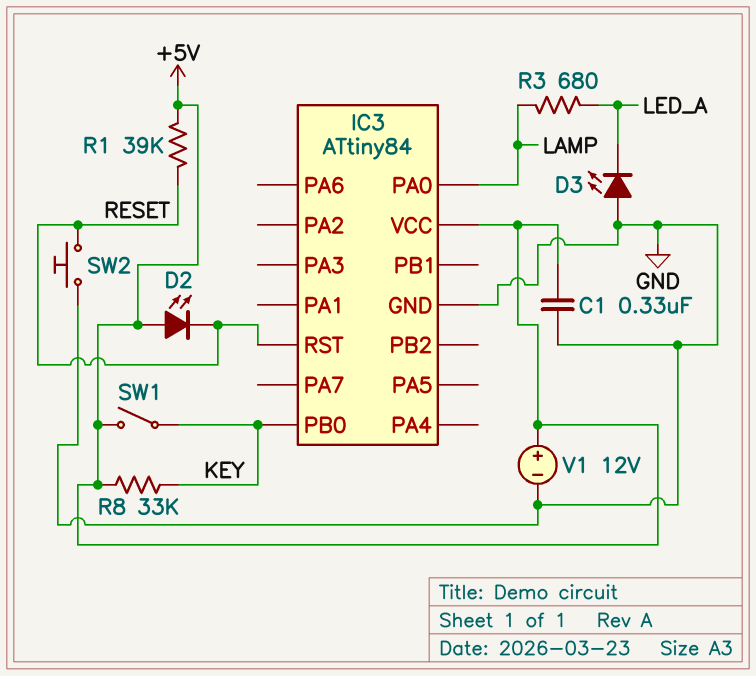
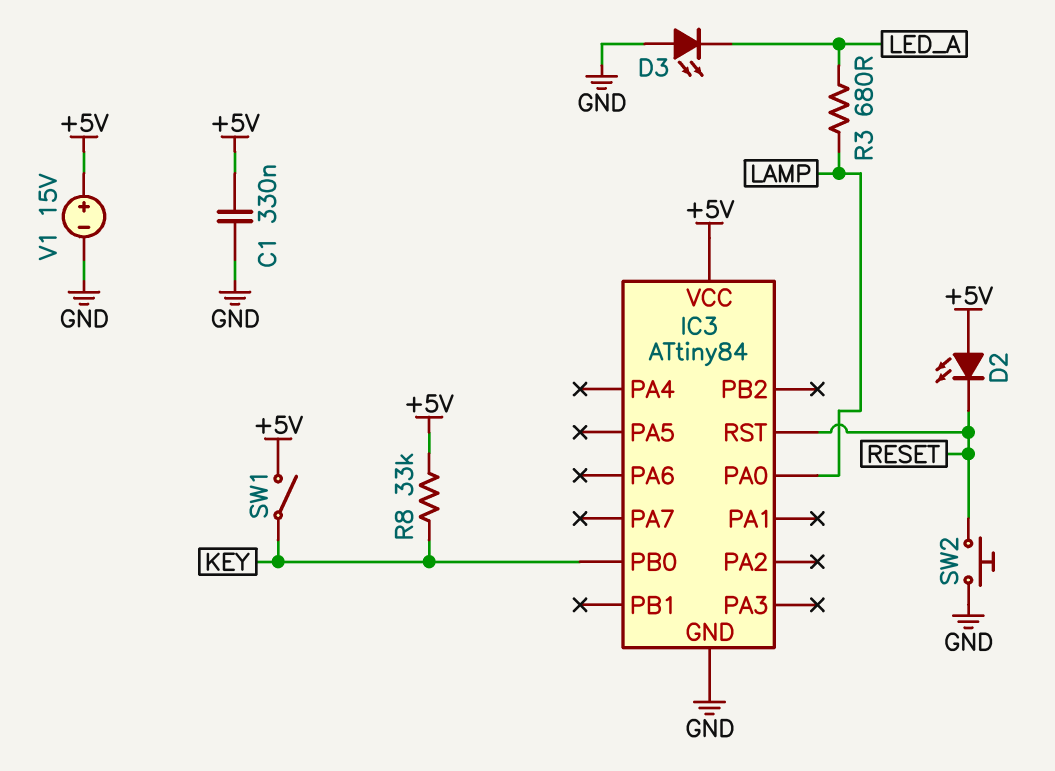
R1: 39k (+5V, RESET) -> none
V1: 12V (plus +5V, minus GND) -> 15V (plus +5V, minus GND)

